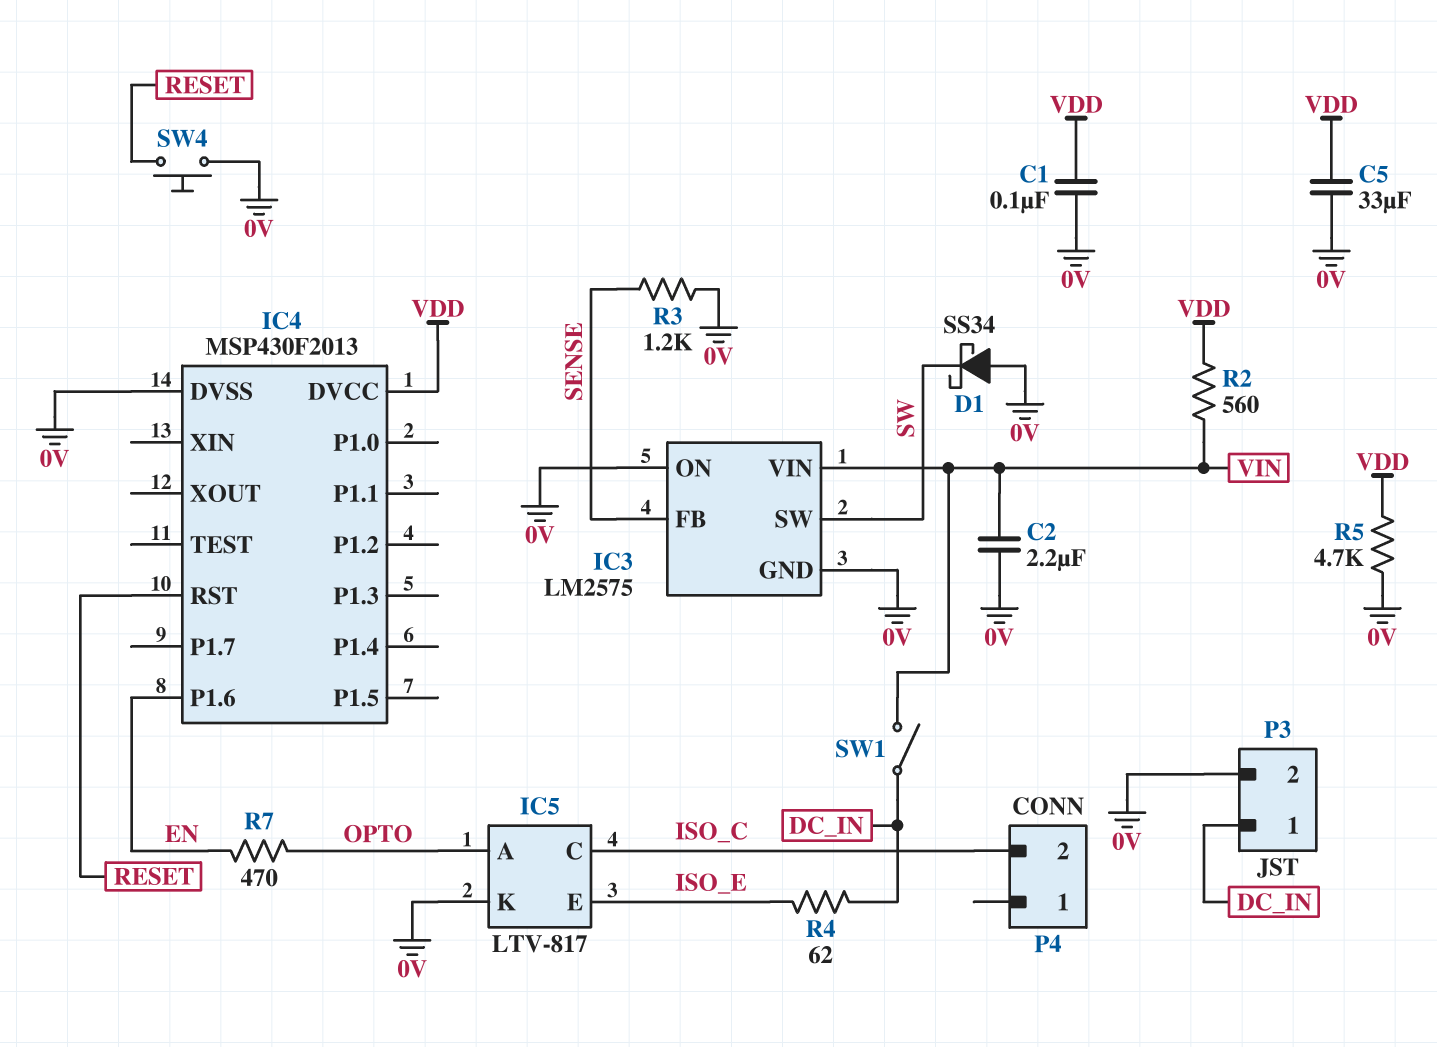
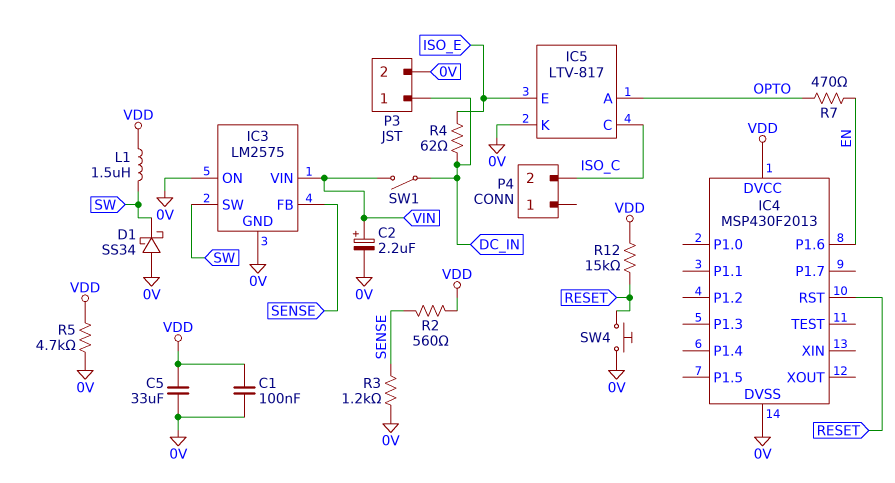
C2: 2.2uF (0V, VIN) -> 2.2uF (plus VIN, minus 0V)
L1: none -> 1.5uH (SW, VDD)
R2: 560 (VDD, VIN) -> 560 (SENSE, VDD)
R12: none -> 15k (RESET, VDD)

